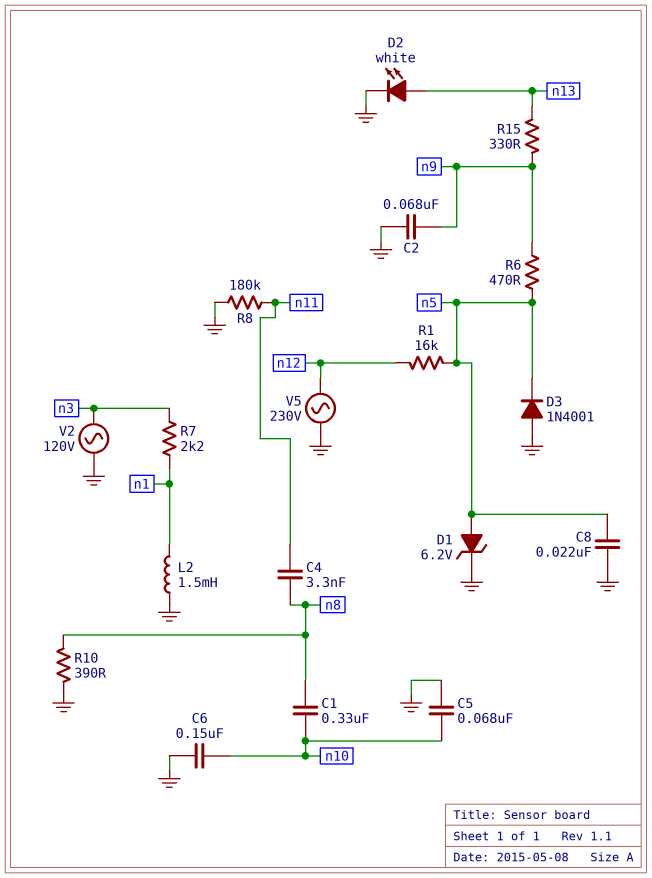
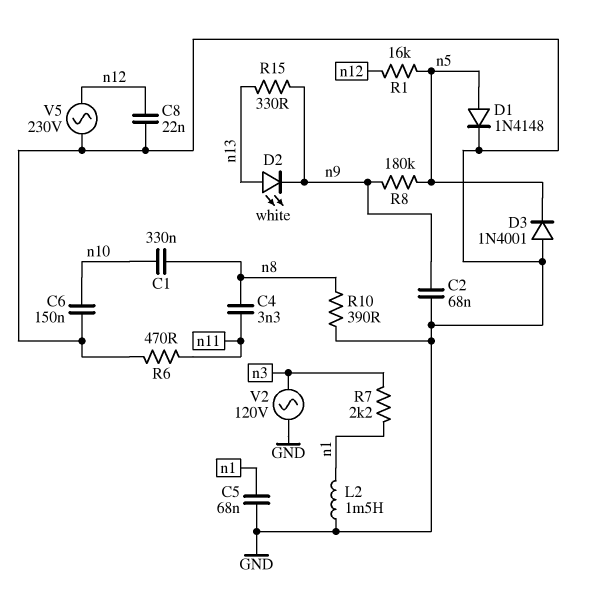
C5: 68nF (GND, n10) -> 68nF (GND, n1)
C8: 22nF (GND, n5) -> 22nF (GND, n12)
D1: zener 6.2V (A n5, K GND) -> diode 1N4148 (A n5, K GND)
D2: LED white (A n13, K GND) -> LED white (A n13, K n9)
R6: 470 (n5, n9) -> 470 (GND, n11)
R8: 180k (GND, n11) -> 180k (n5, n9)

